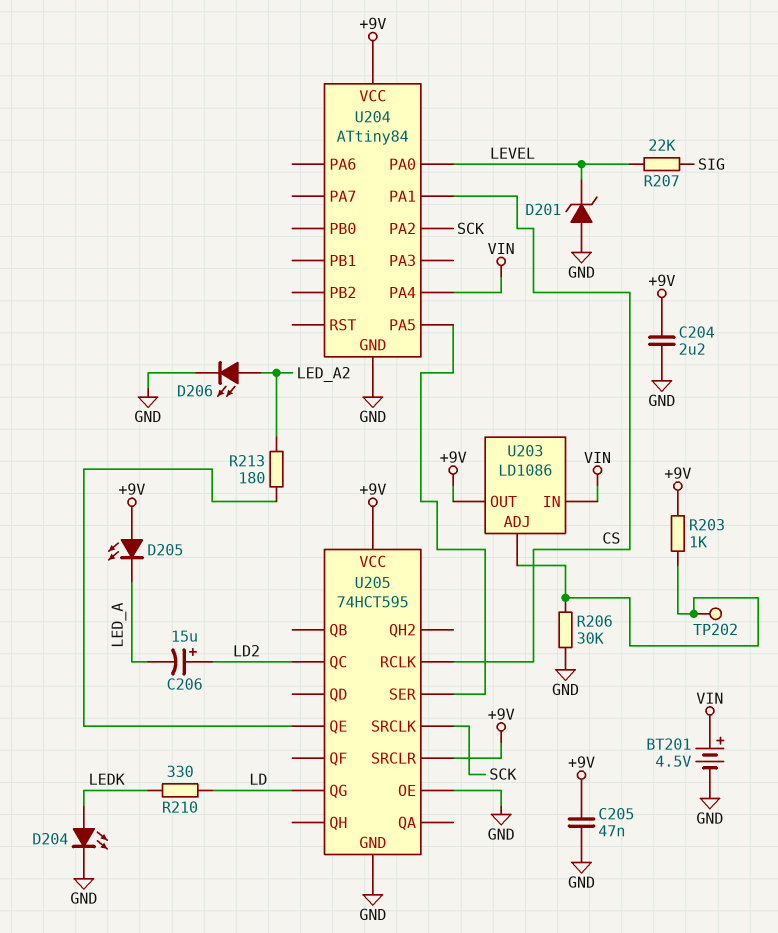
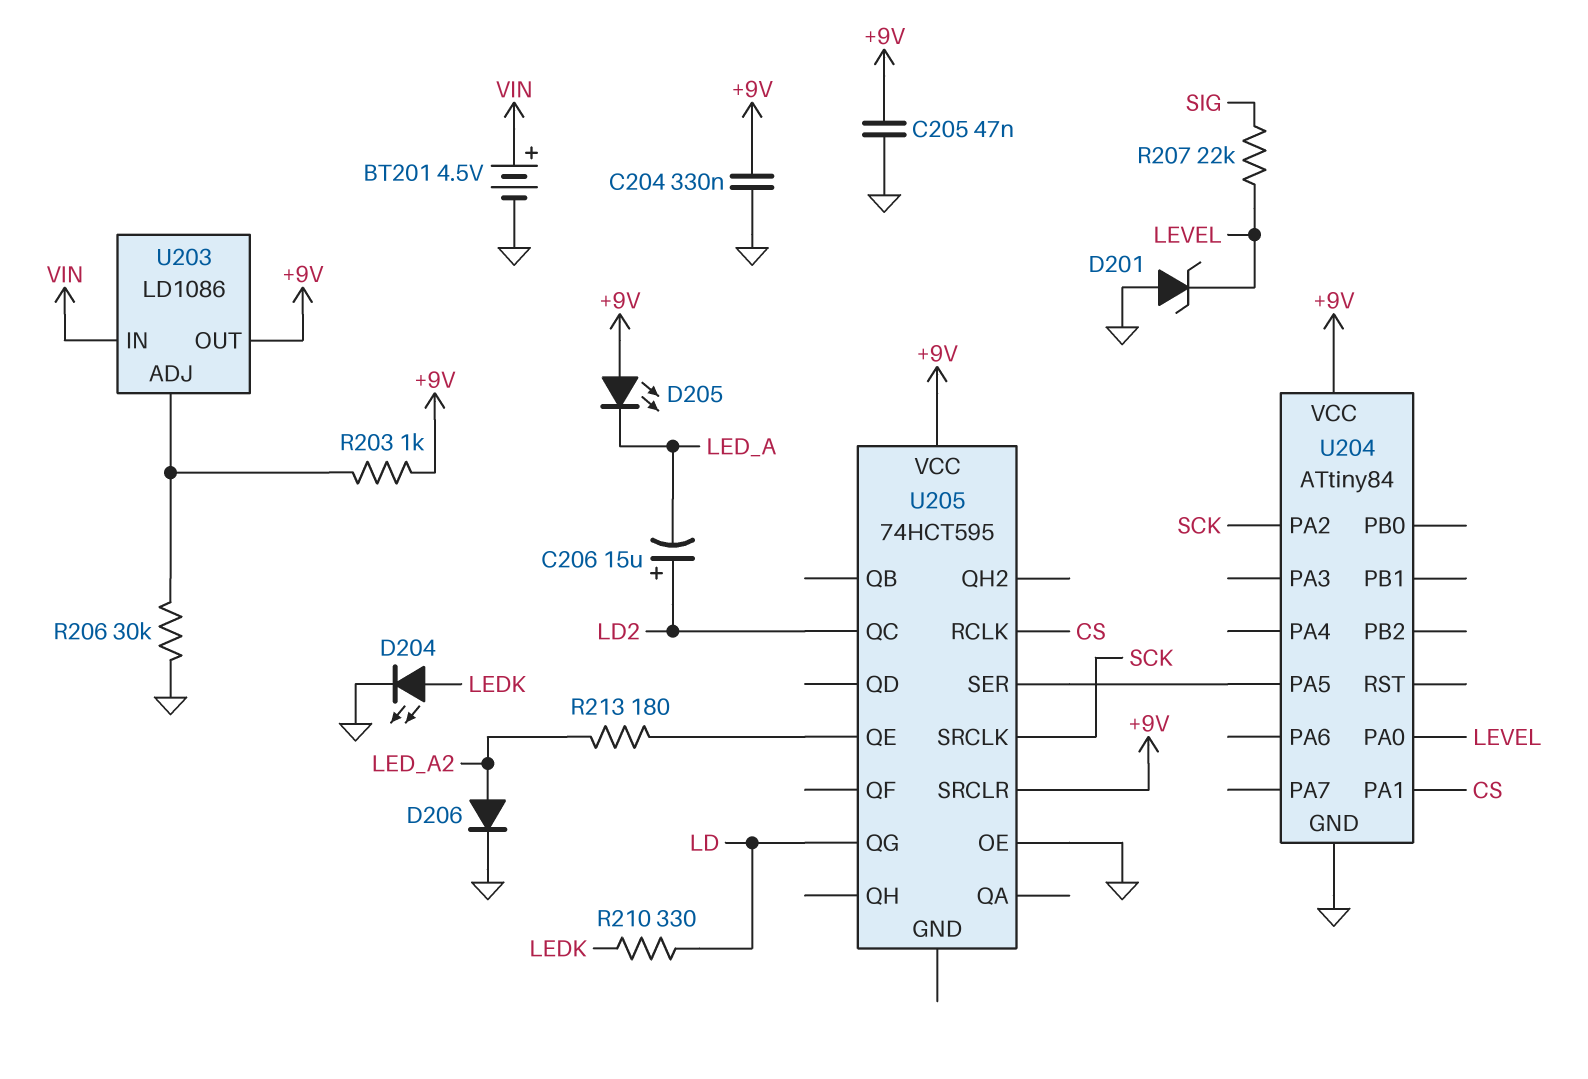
C204: 2.2uF (+9V, GND) -> 330nF (+9V, GND)
D206: LED (A LED_A2, K GND) -> diode (A LED_A2, K GND)
TP202: test point (U203/ADJ) -> none
U204 pin PA4: VIN -> none
U205 pin GND: GND -> none

